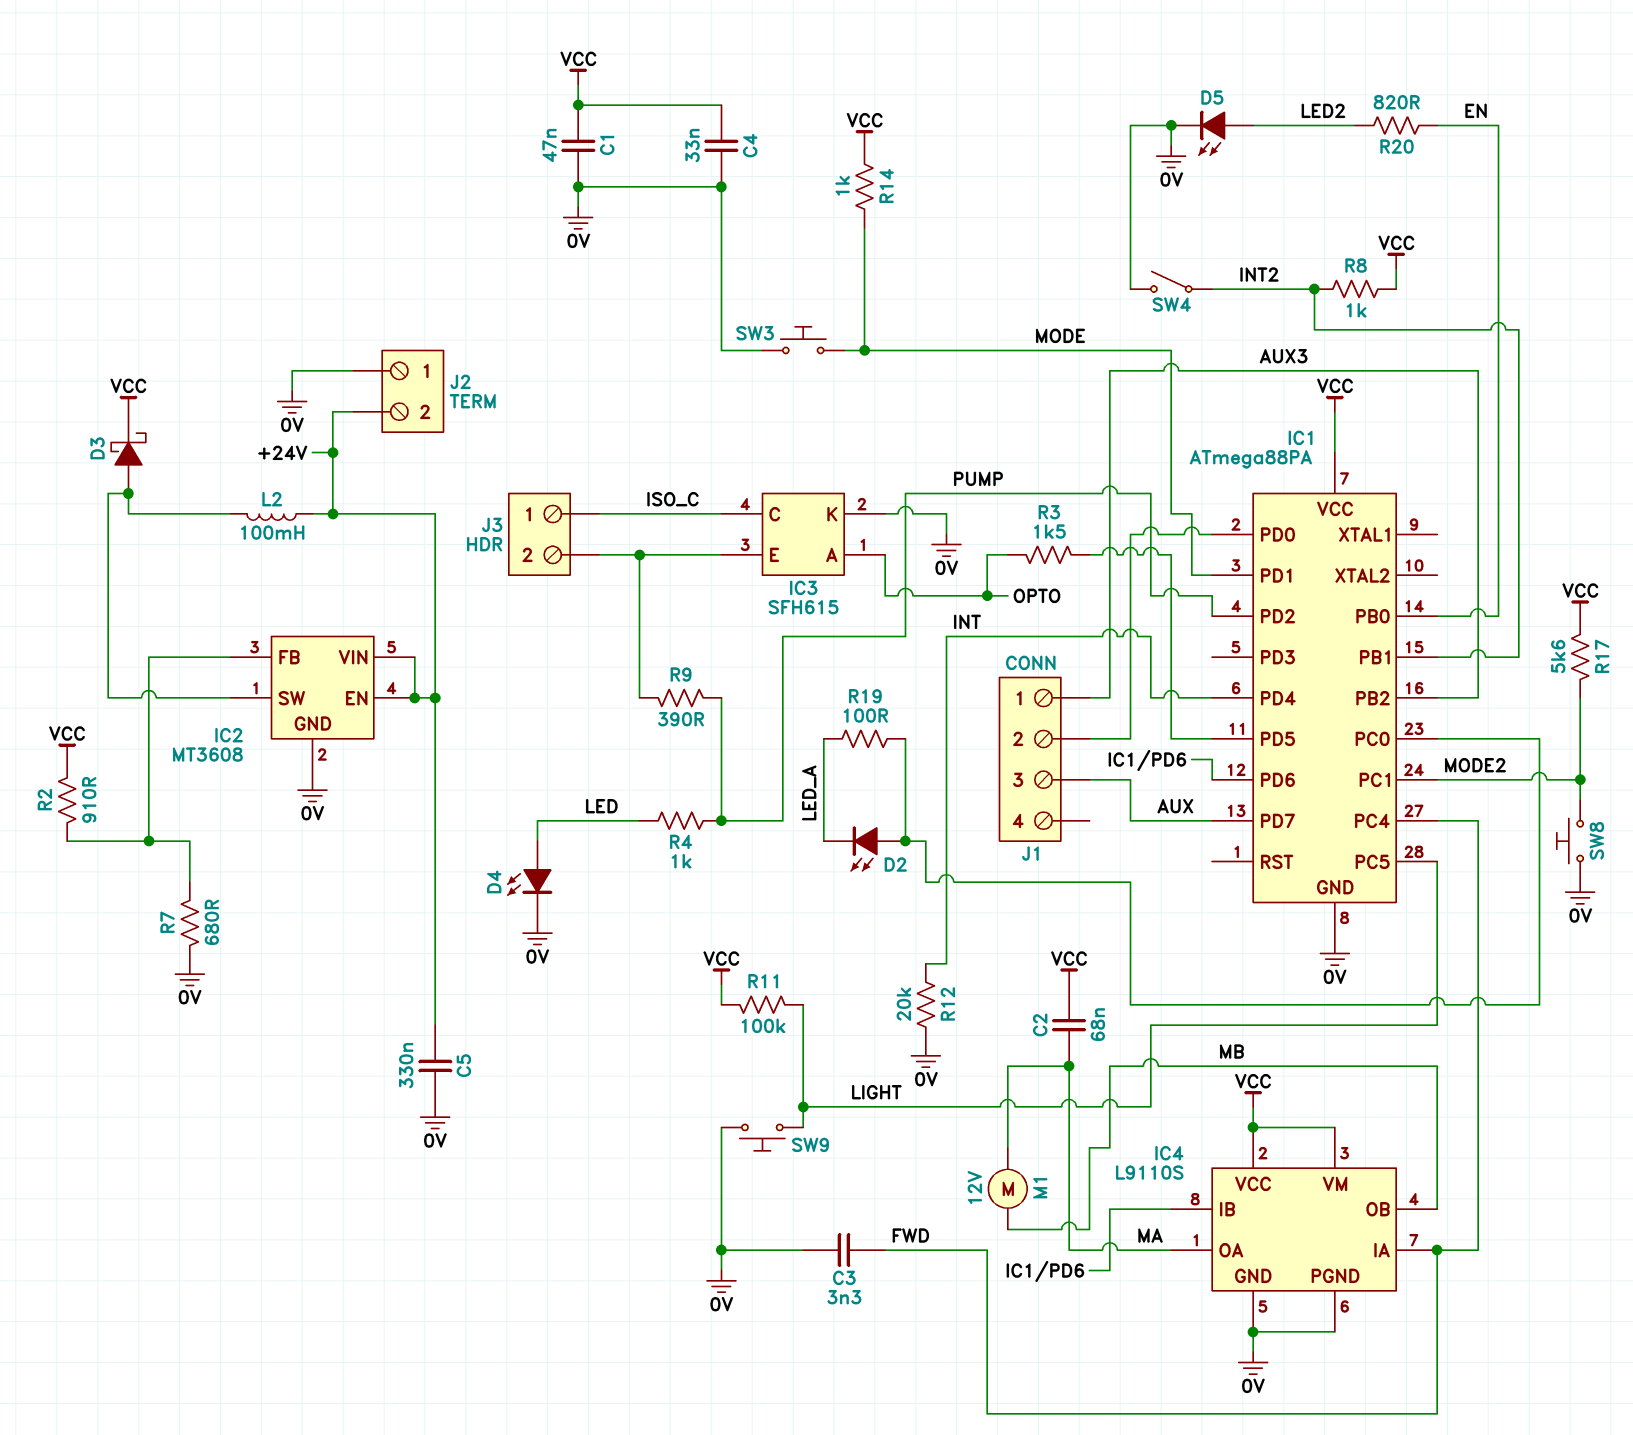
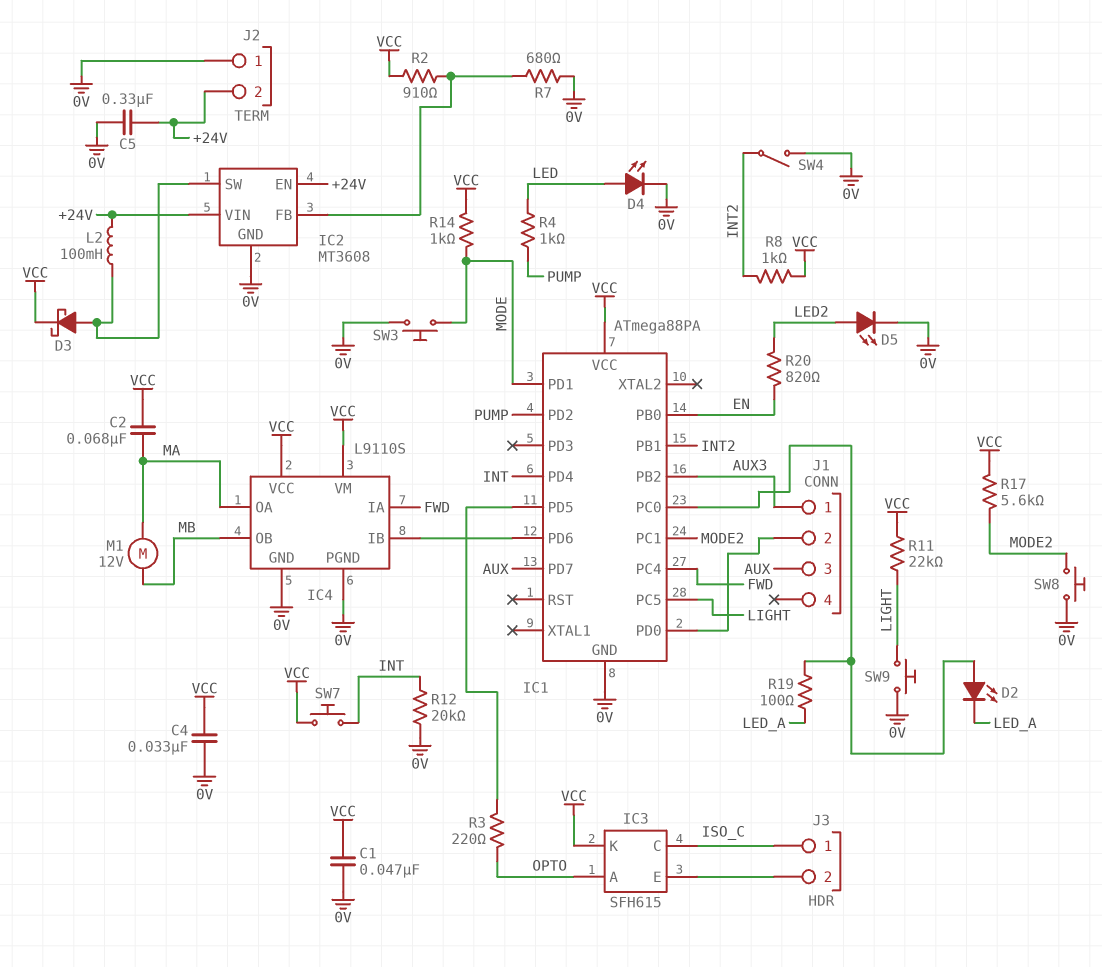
C3: 3.3nF (0V, FWD) -> none
IC3 pin K: 0V -> VCC
R3: 1.5k (IC1/PD5, OPTO) -> 220 (IC1/PD5, OPTO)
R9: 390 (IC3/E, PUMP) -> none
R11: 100k (LIGHT, VCC) -> 22k (LIGHT, VCC)
SW7: none -> button (INT, VCC)

